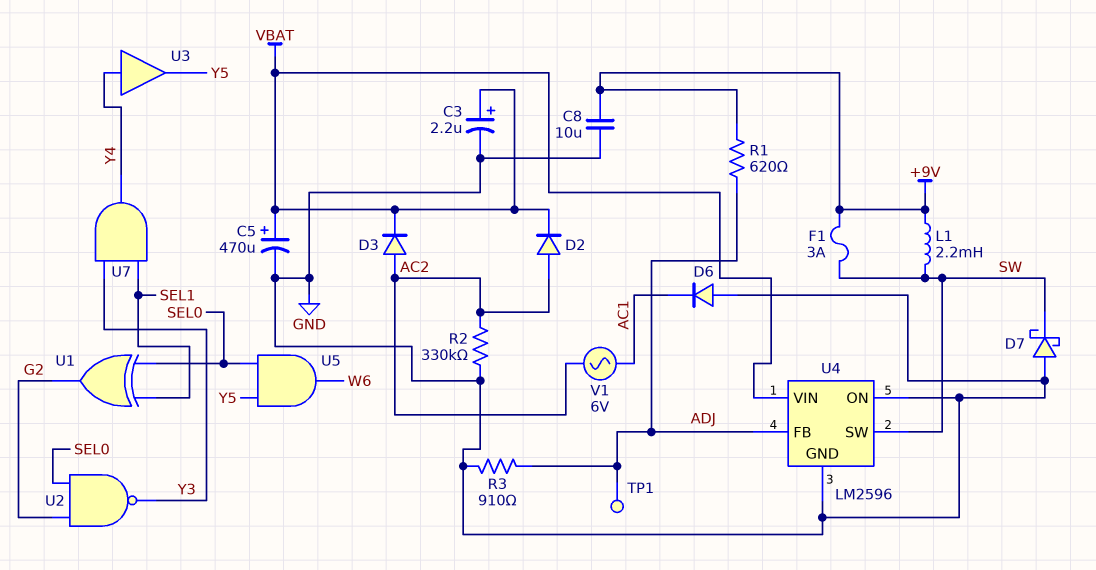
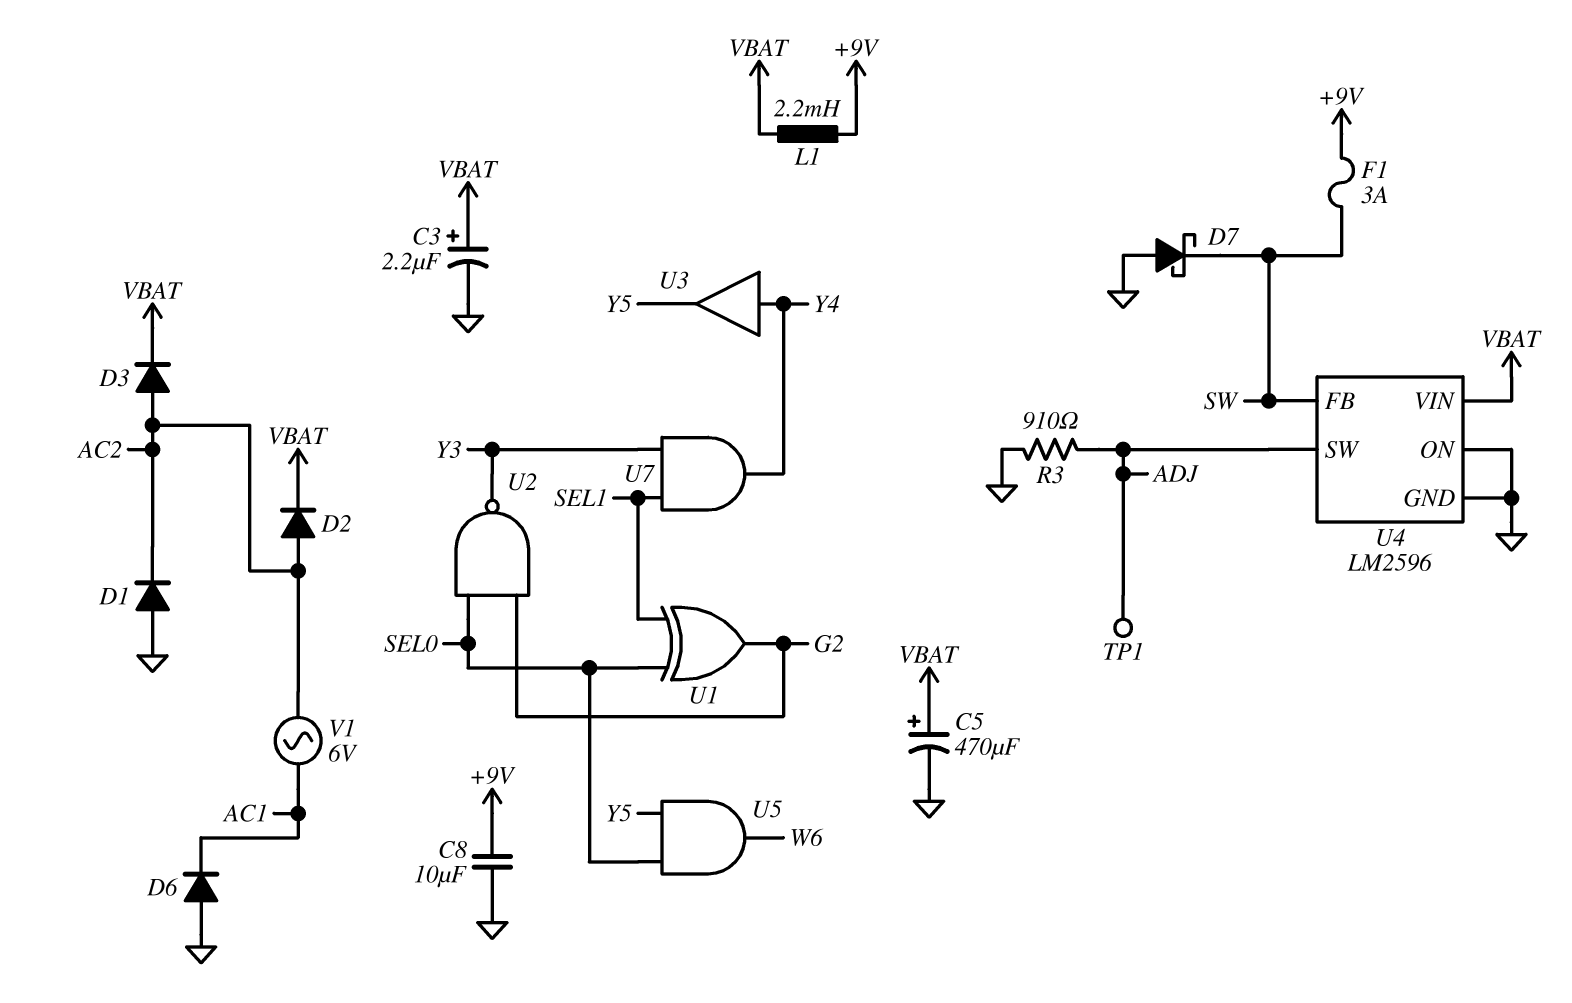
D1: none -> diode (A GND, K AC2)
L1: 2.2mH (+9V, SW) -> 2.2mH (+9V, VBAT)
R1: 620 (+9V, ADJ) -> none
R2: 330k (AC2, GND) -> none
U4 pin FB: ADJ -> SW
U4 pin SW: SW -> ADJ

